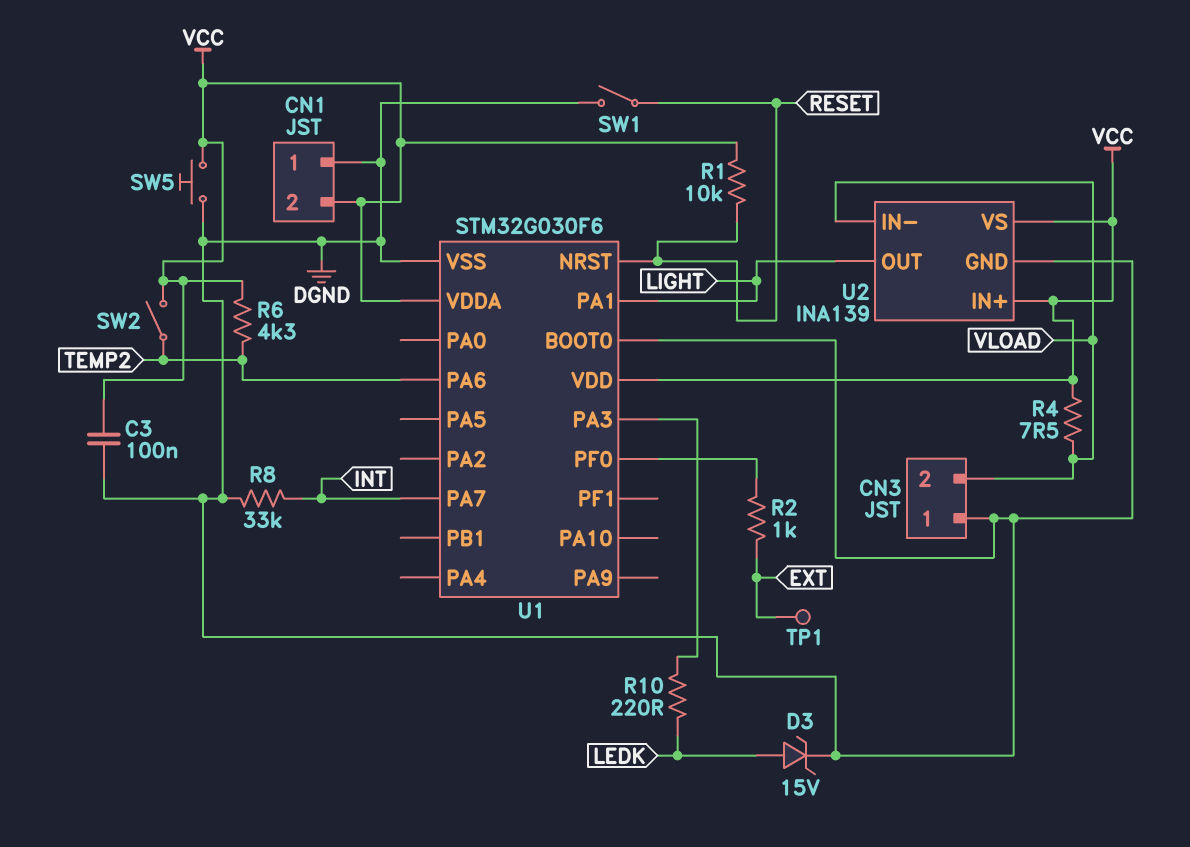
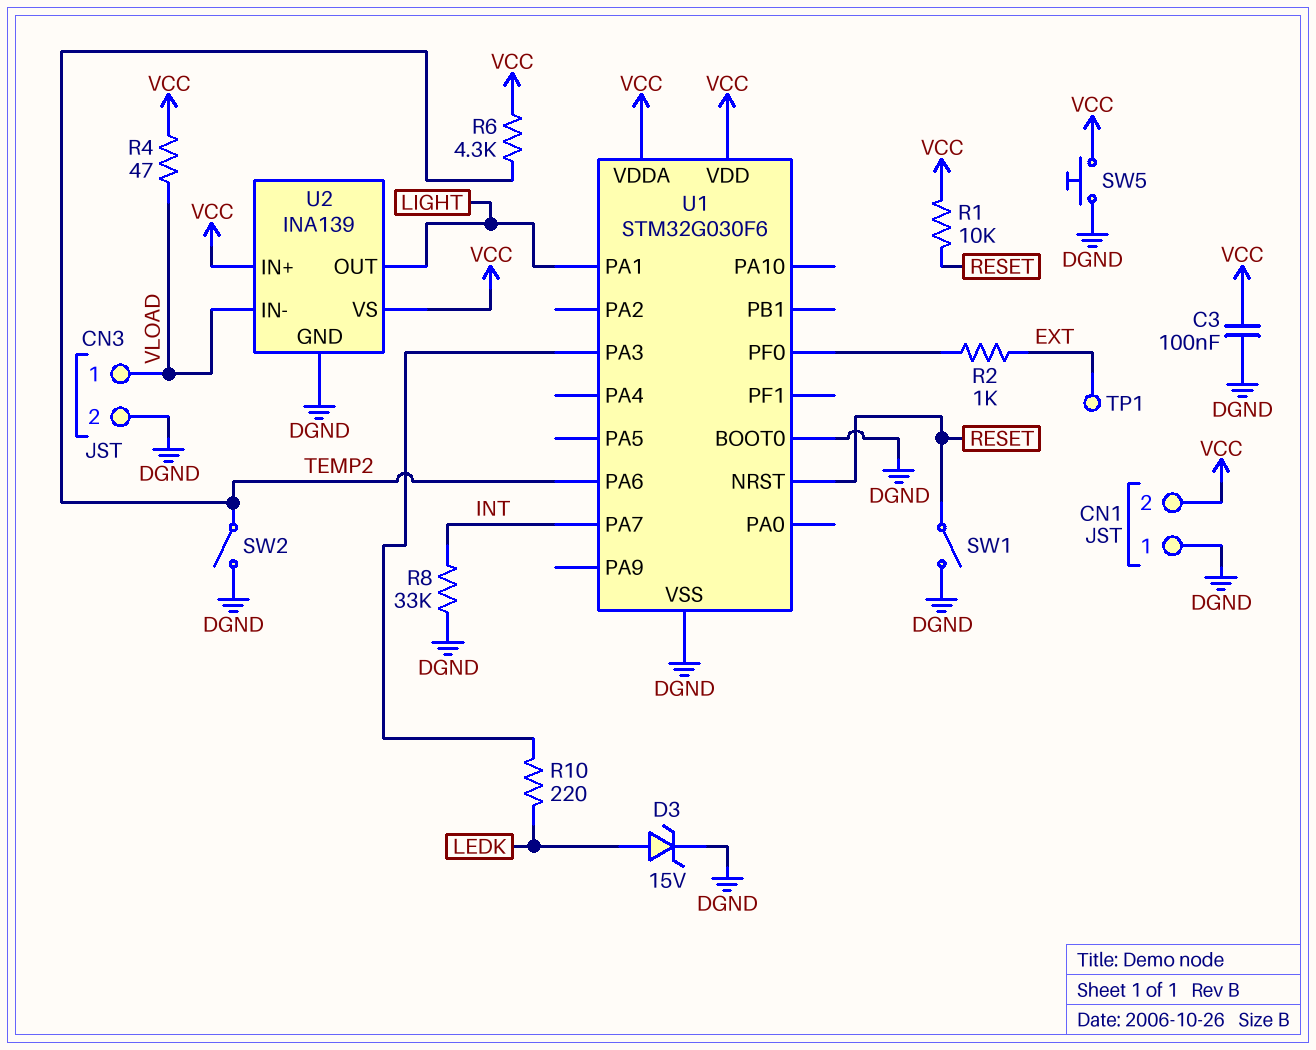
CN3 pin 1: DGND -> VLOAD
CN3 pin 2: VLOAD -> DGND
R4: 7.5 (VCC, VLOAD) -> 47 (VCC, VLOAD)
SW2: switch (TEMP2, VCC) -> switch (DGND, TEMP2)

